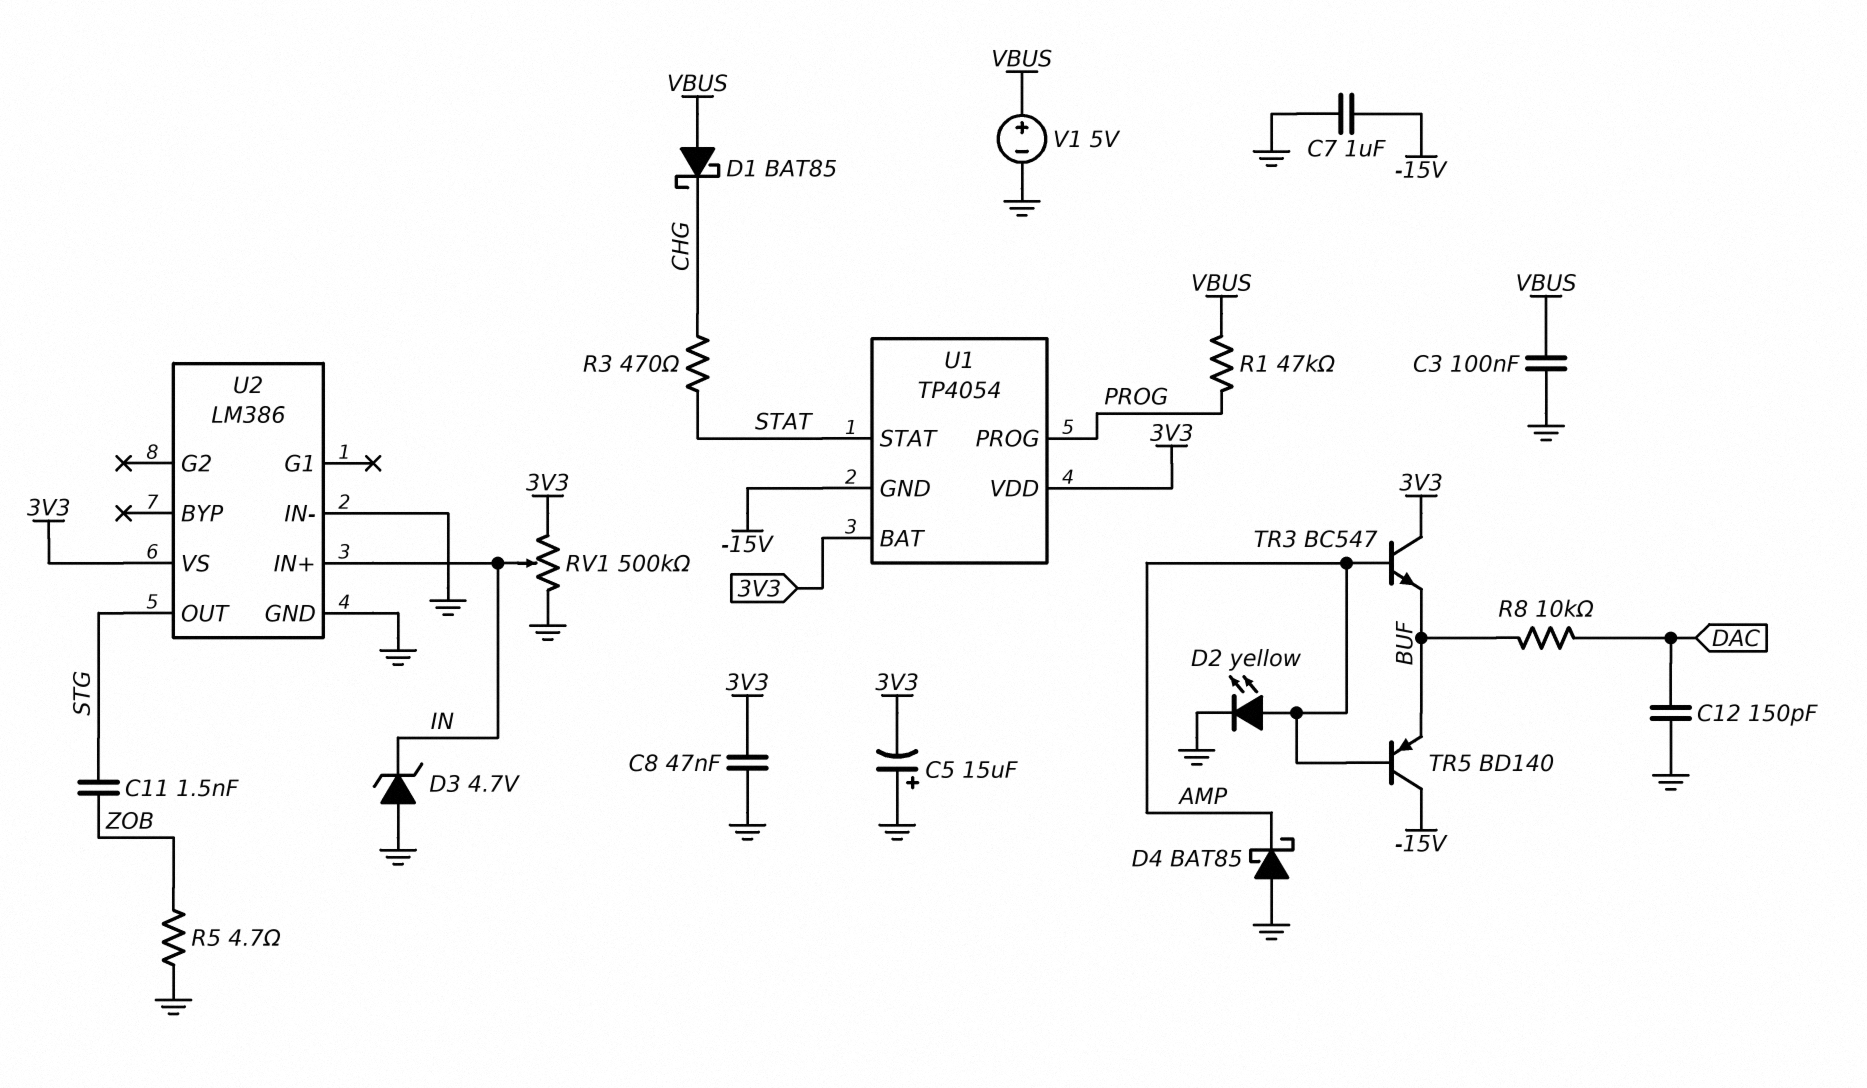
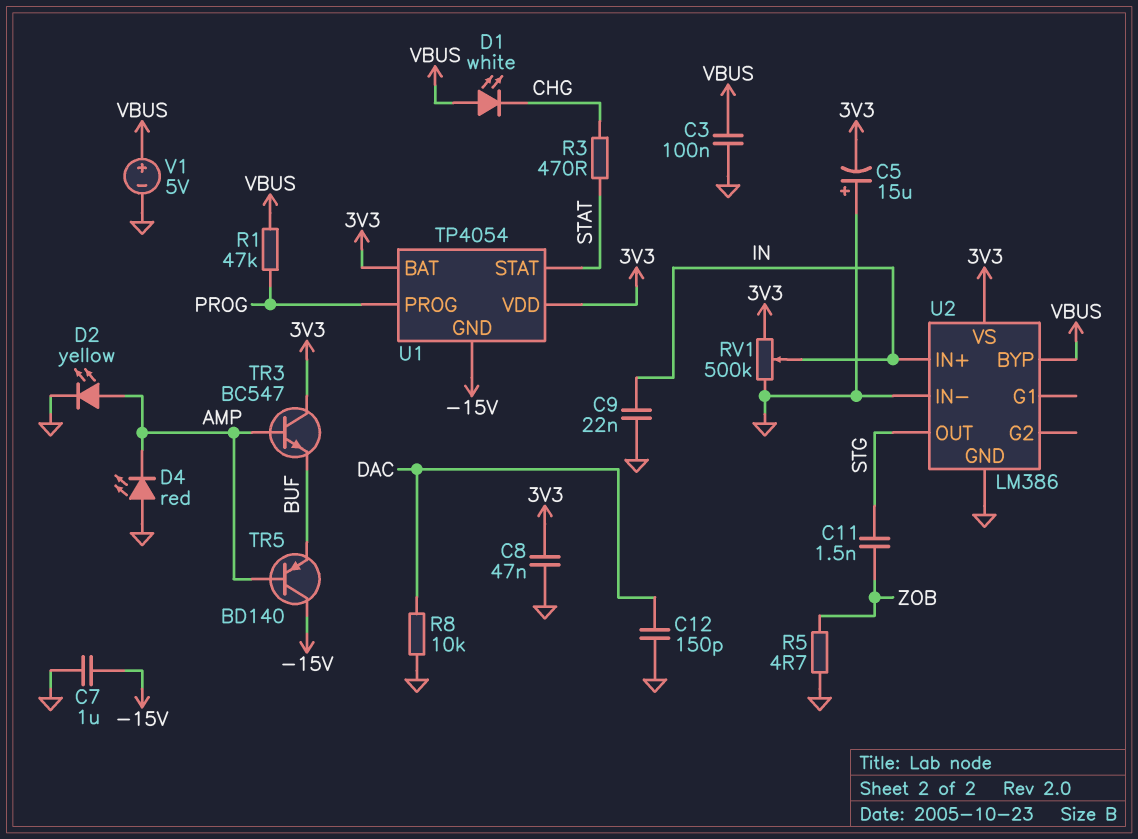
C9: none -> 22nF (GND, IN)
D1: schottky BAT85 (A VBUS, K CHG) -> LED white (A VBUS, K CHG)
D3: zener 4.7V (A GND, K IN) -> none
D4: schottky BAT85 (A GND, K AMP) -> LED red (A GND, K AMP)
R8: 10k (BUF, DAC) -> 10k (DAC, GND)
U2 pin BYP: none -> VBUS

